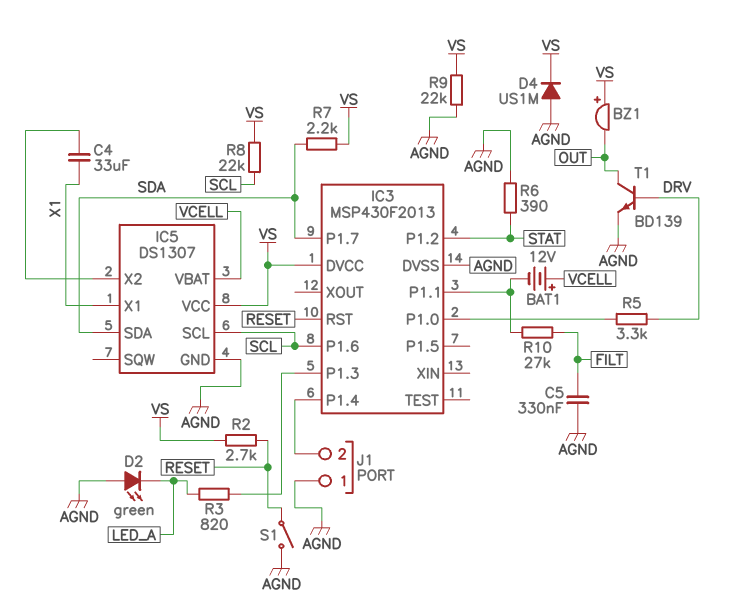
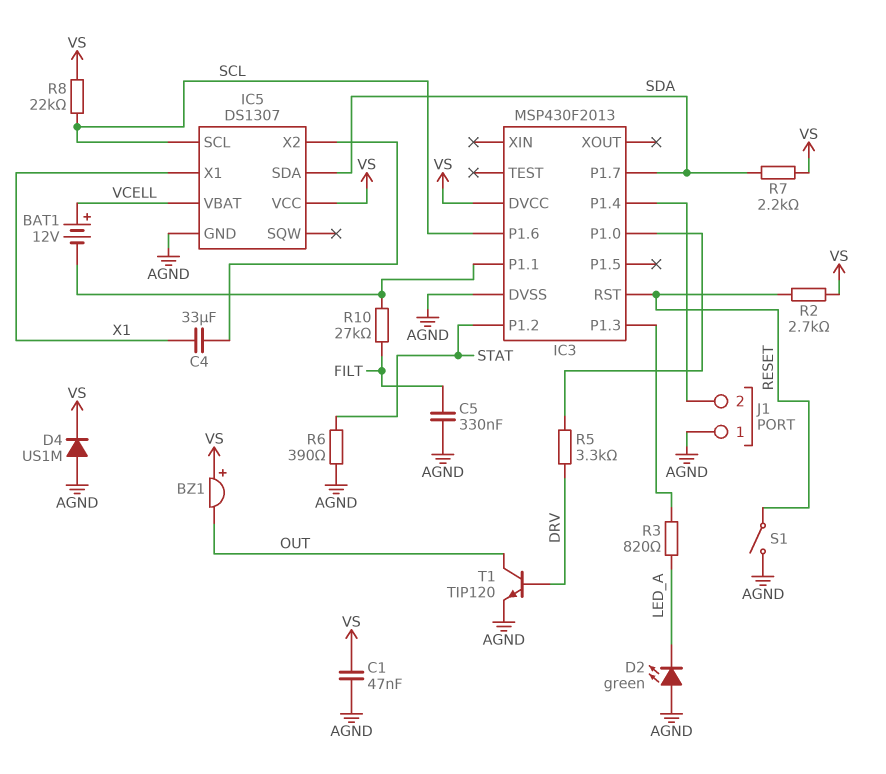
C1: none -> 47nF (AGND, VS)
R9: 22k (AGND, VS) -> none
T1: NPN BD139 (B DRV, C OUT, E AGND) -> NPN TIP120 (B DRV, C OUT, E AGND)

